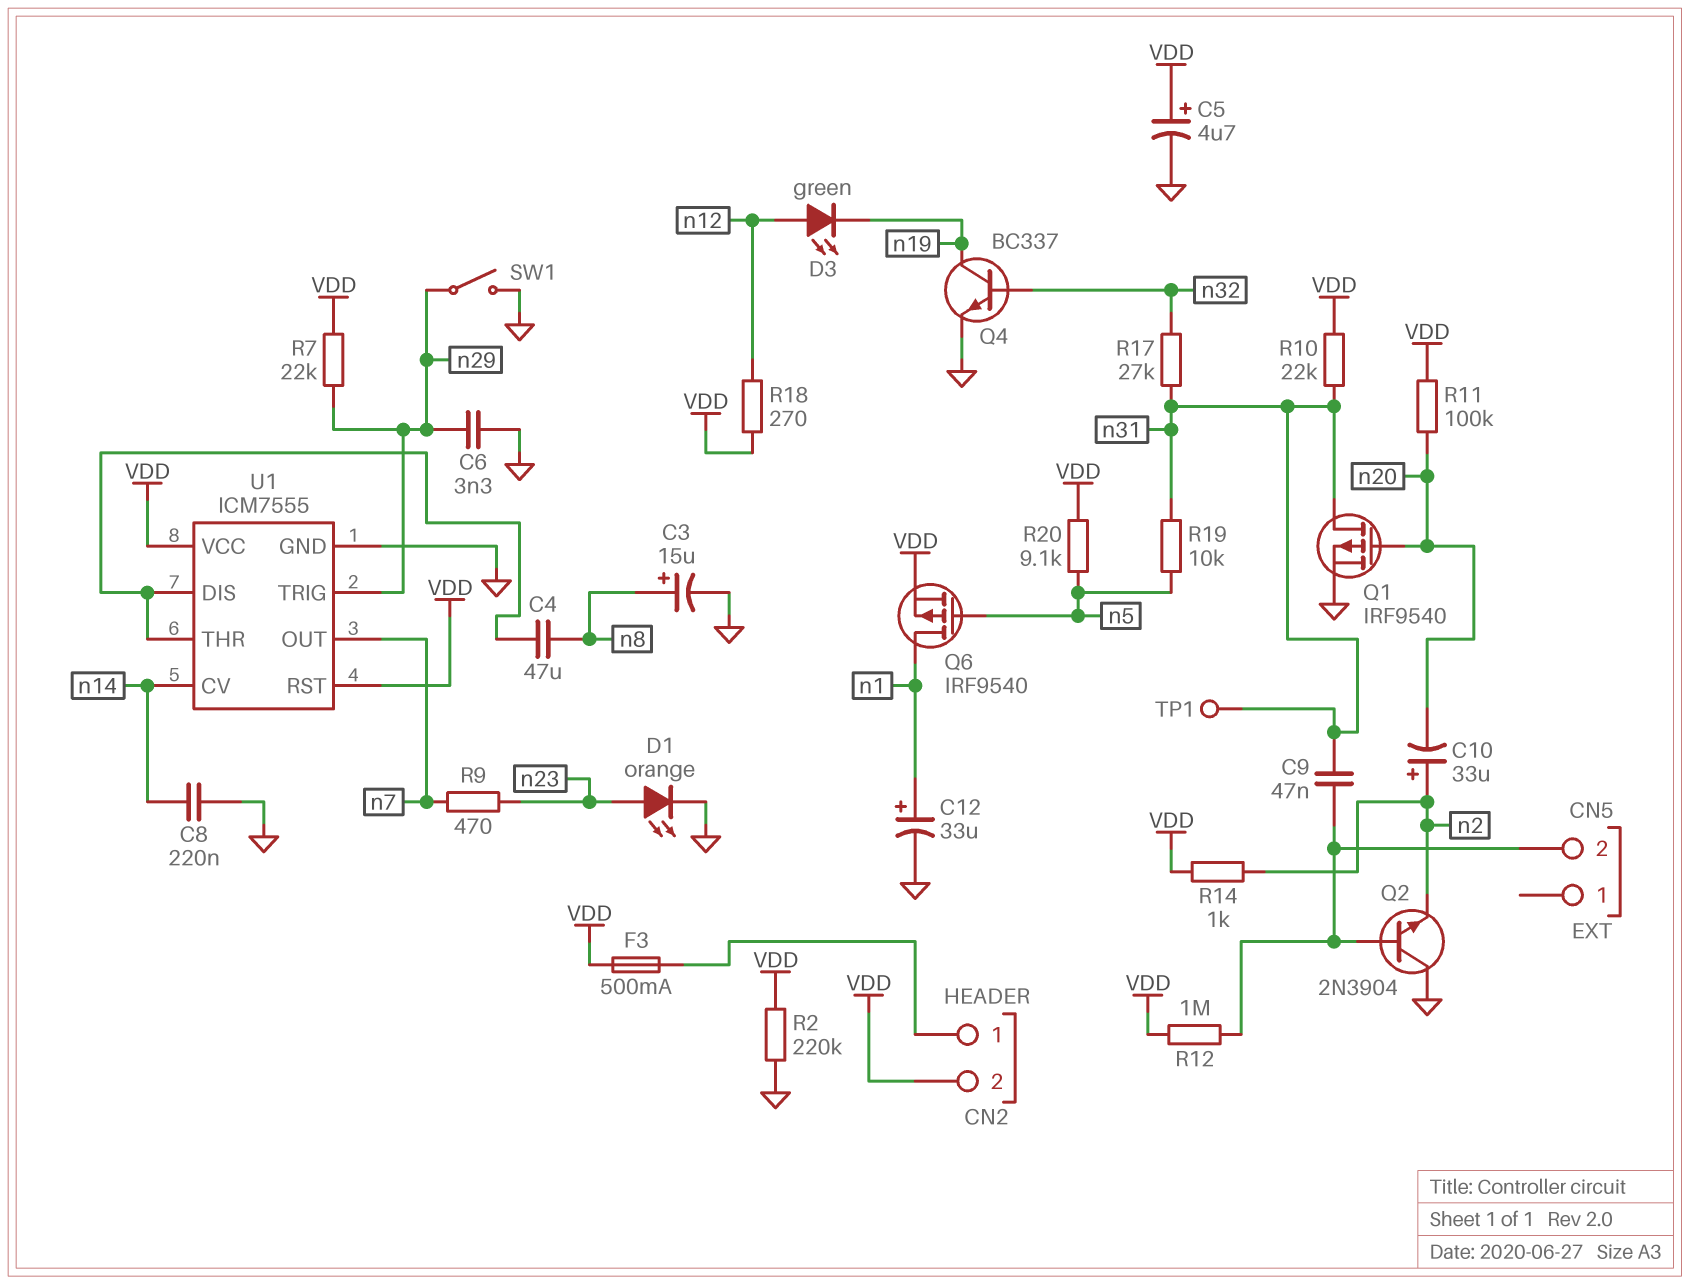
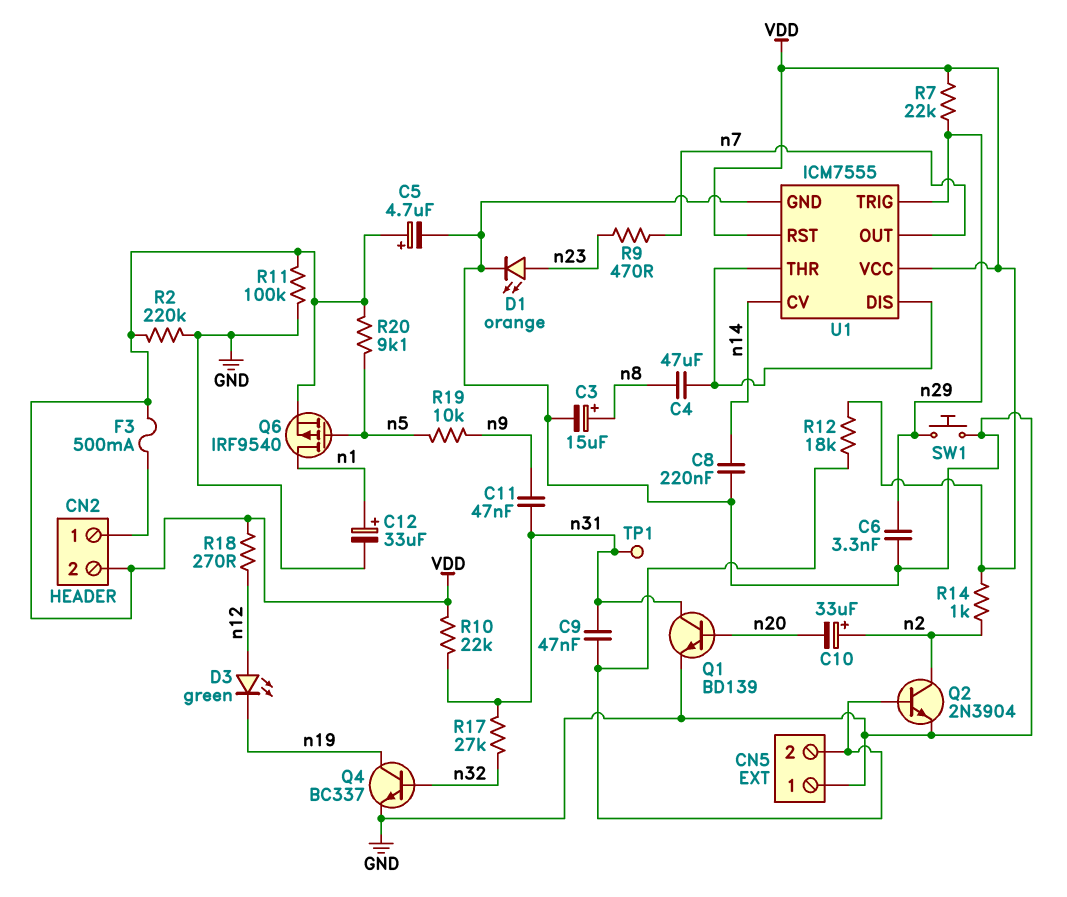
C11: none -> 47nF (n9, n31)
CN5 pin 1: none -> GND
Q1: PMOS IRF9540 (G n20, D n31, S GND) -> NPN BD139 (B n20, C n31, E GND)
Q2: NPN 2N3904 (B CN5/2, C GND, E n2) -> NPN 2N3904 (B CN5/2, C n2, E GND)
R11: 100k (VDD, n20) -> 100k (GND, VDD)
R12: 1M (CN5/2, VDD) -> 18k (CN5/2, VDD)
R19: 10k (n5, n31) -> 10k (n5, n9)
SW1: switch (GND, n29) -> button (GND, n29)

